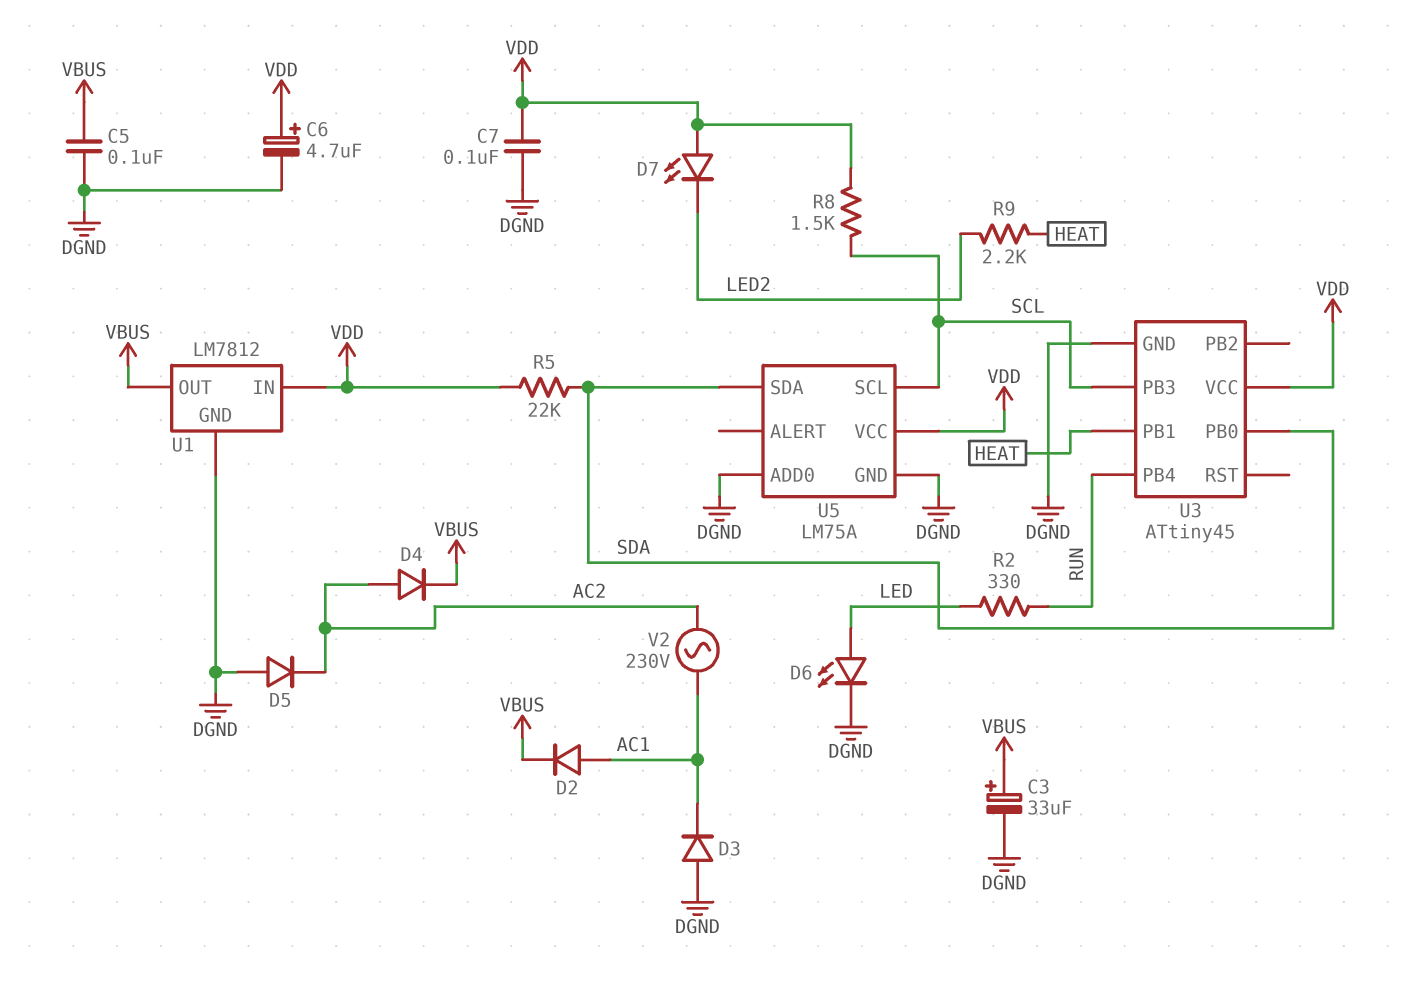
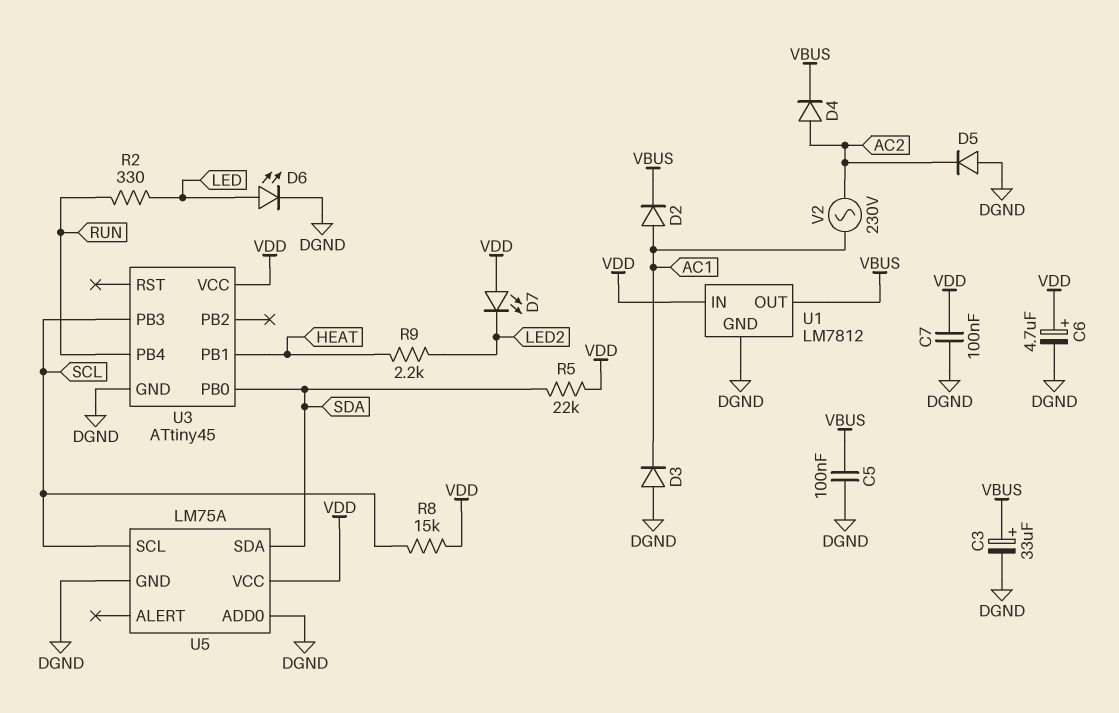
R8: 1.5k (SCL, VDD) -> 15k (SCL, VDD)

